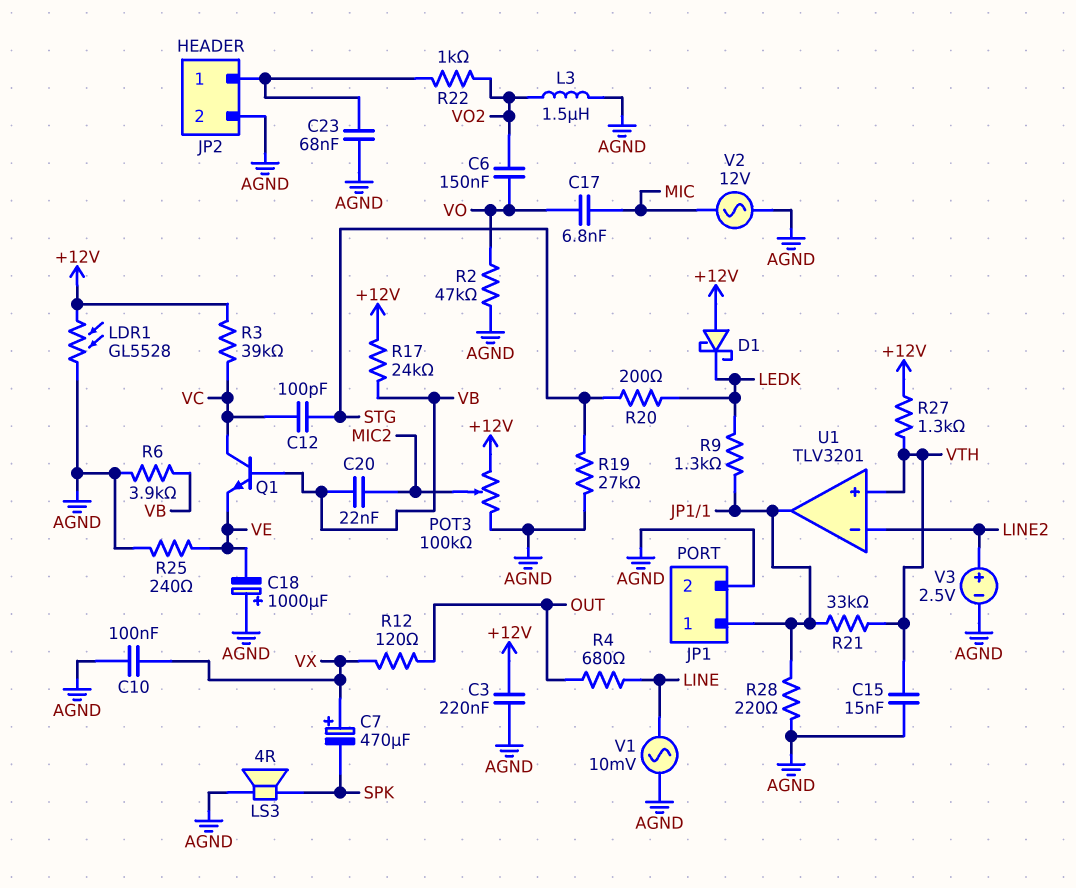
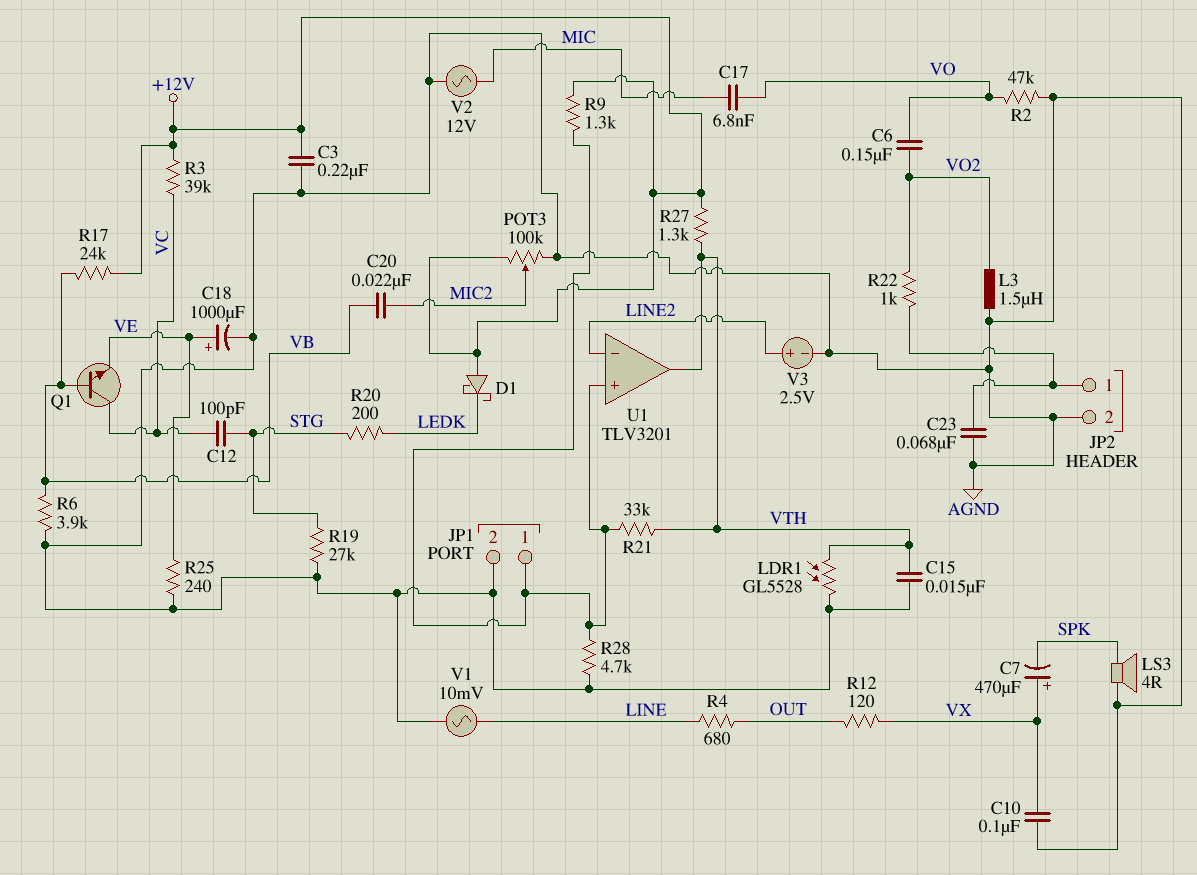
C18: 1000uF (plus AGND, minus VE) -> 1000uF (plus VE, minus AGND)
LDR1: GL5528 (+12V, AGND) -> GL5528 (AGND, VTH)
R9: 1.3k (JP1/1, LEDK) -> 1.3k (+12V, JP1/1)
R28: 220 (AGND, JP1/1) -> 4.7k (AGND, JP1/1)
U1 pin in+: VTH -> JP1/1
U1 pin out: JP1/1 -> VTH

